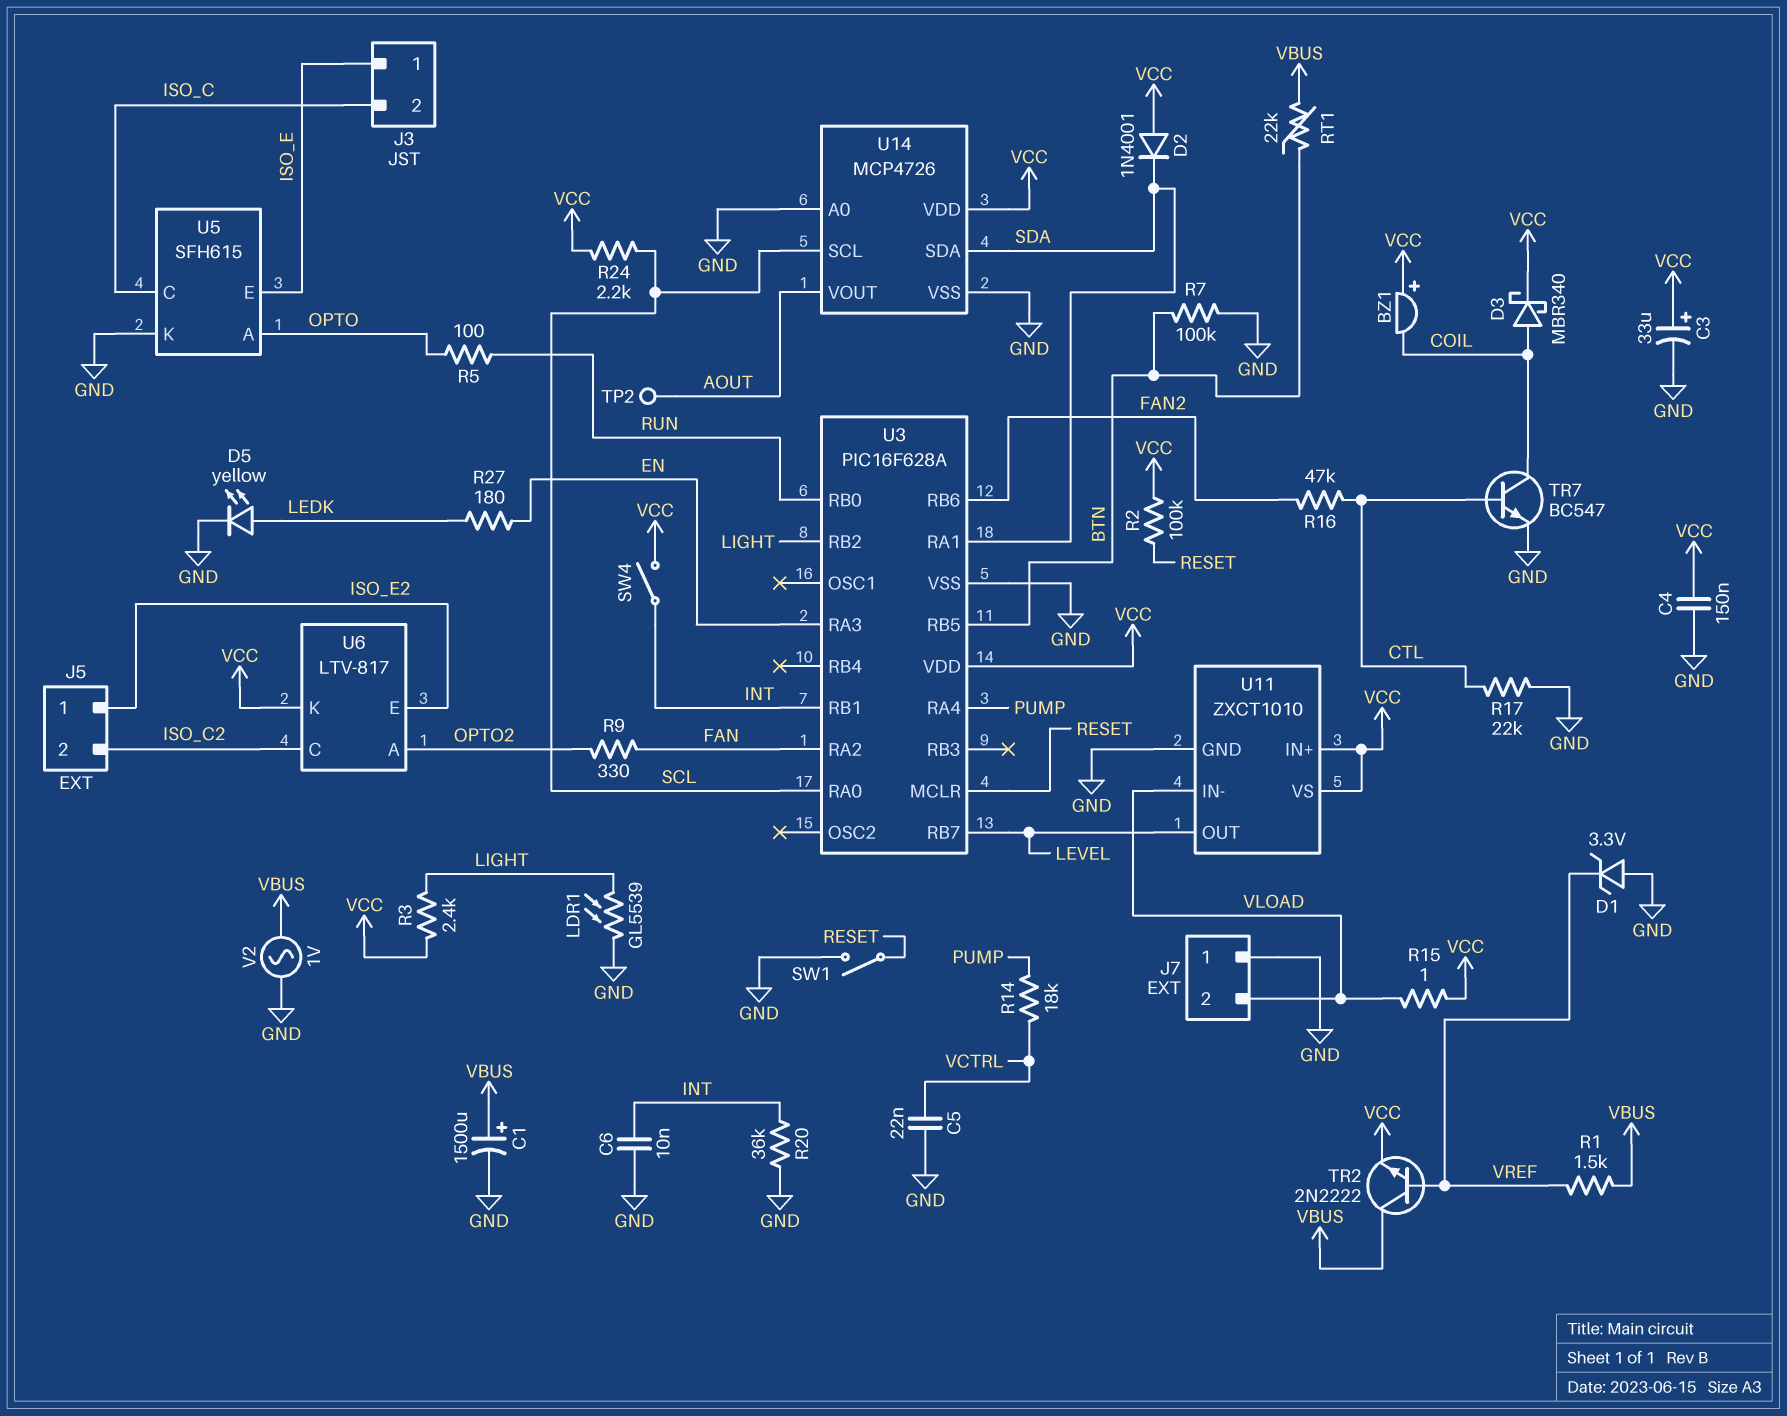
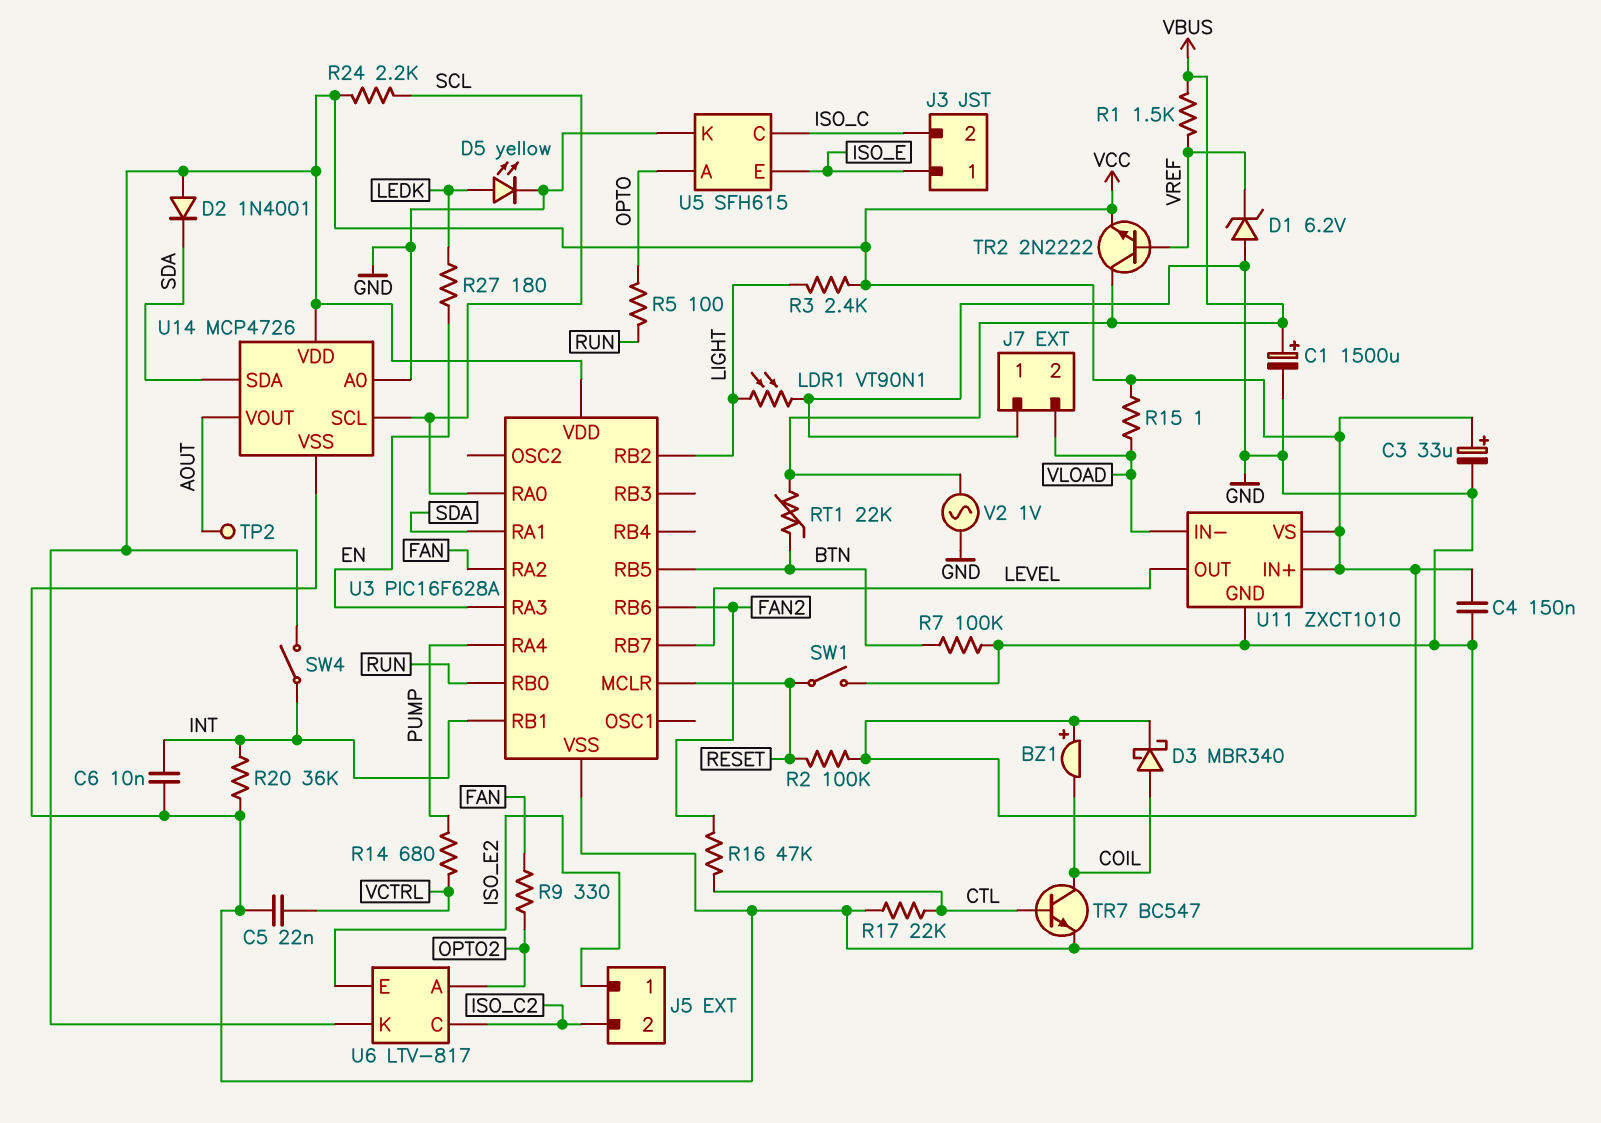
D1: zener 3.3V (A GND, K VREF) -> zener 6.2V (A GND, K VREF)
LDR1: GL5539 (GND, LIGHT) -> VT90N1 (GND, LIGHT)
R14: 18k (PUMP, VCTRL) -> 680 (PUMP, VCTRL)

